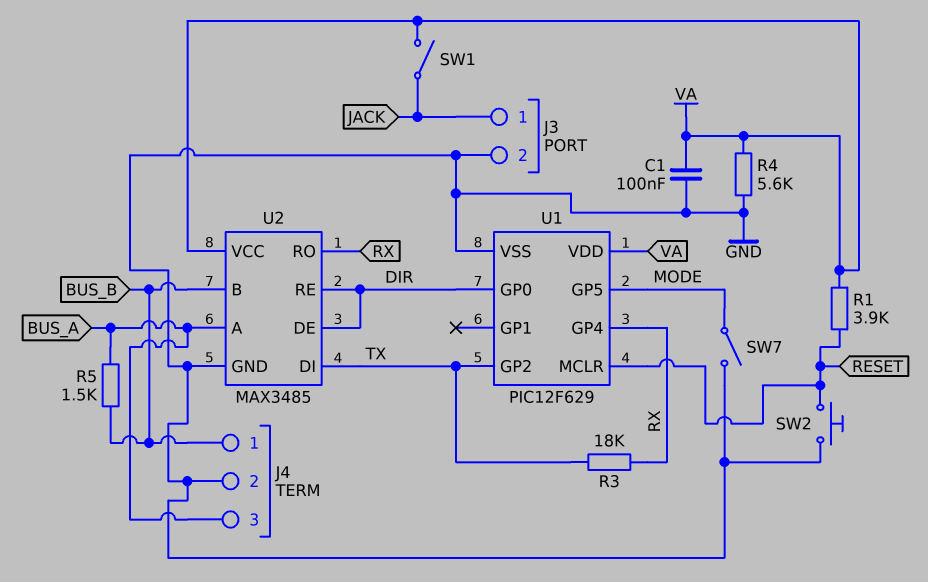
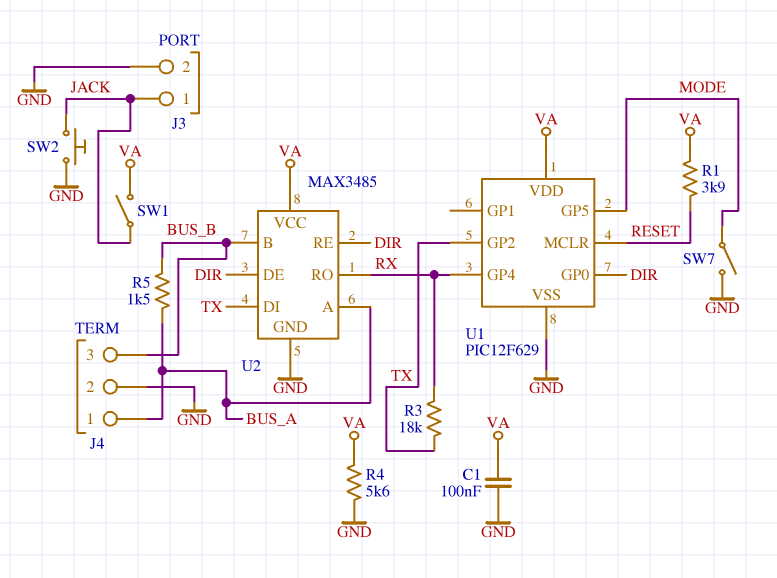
J4 pin 1: BUS_B -> BUS_A
J4 pin 3: BUS_A -> BUS_B
SW2: button (GND, RESET) -> button (GND, JACK)

